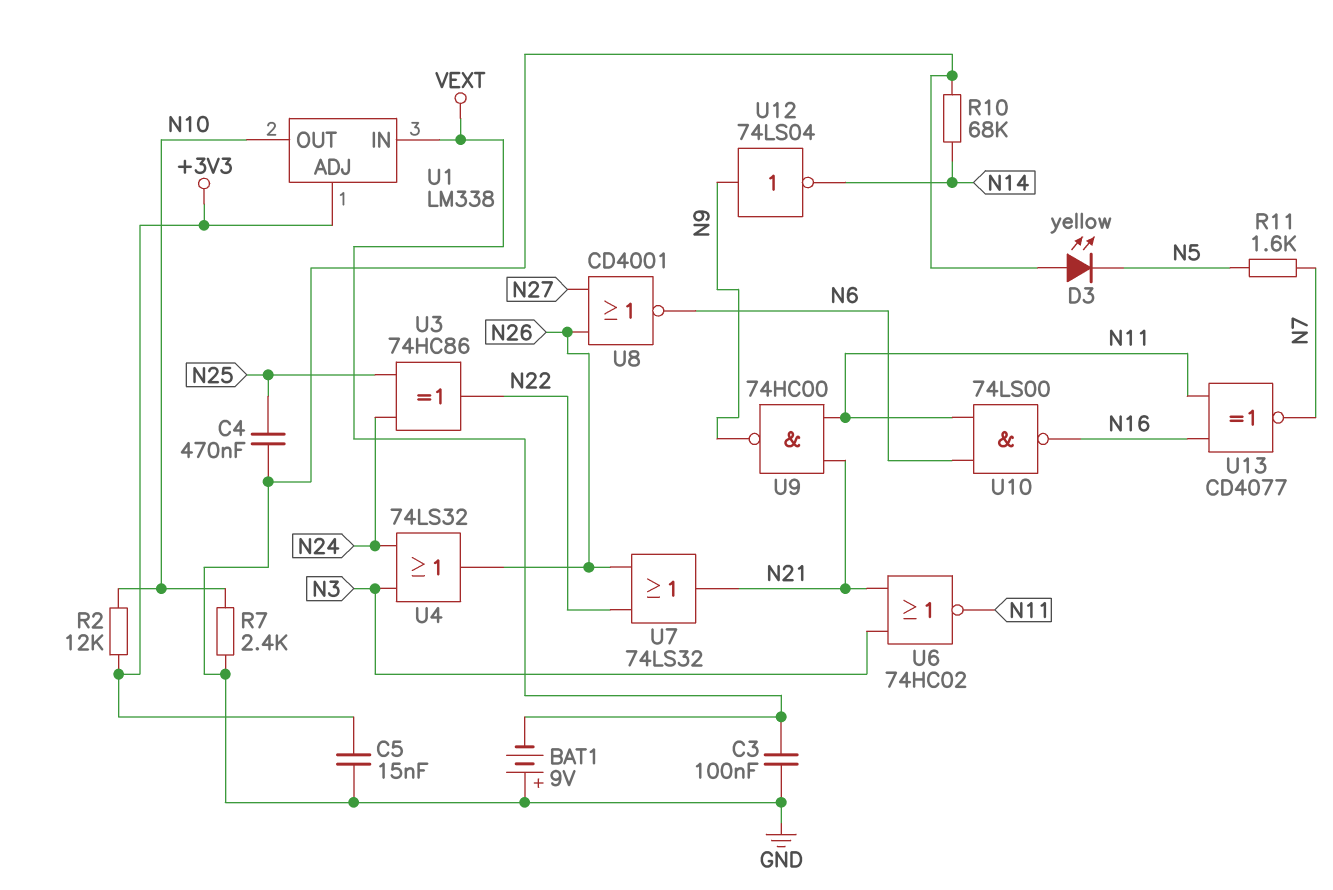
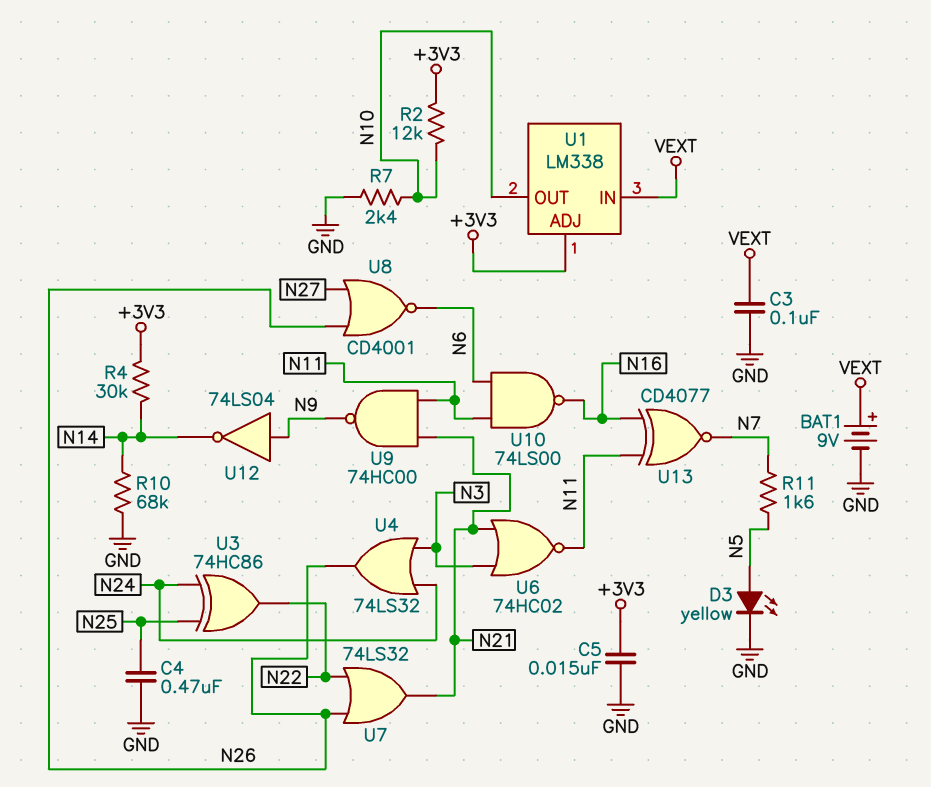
BAT1: 9V (plus GND, minus VEXT) -> 9V (plus VEXT, minus GND)
D3: LED yellow (A GND, K N5) -> LED yellow (A N5, K GND)
R4: none -> 30k (+3V3, N14)

